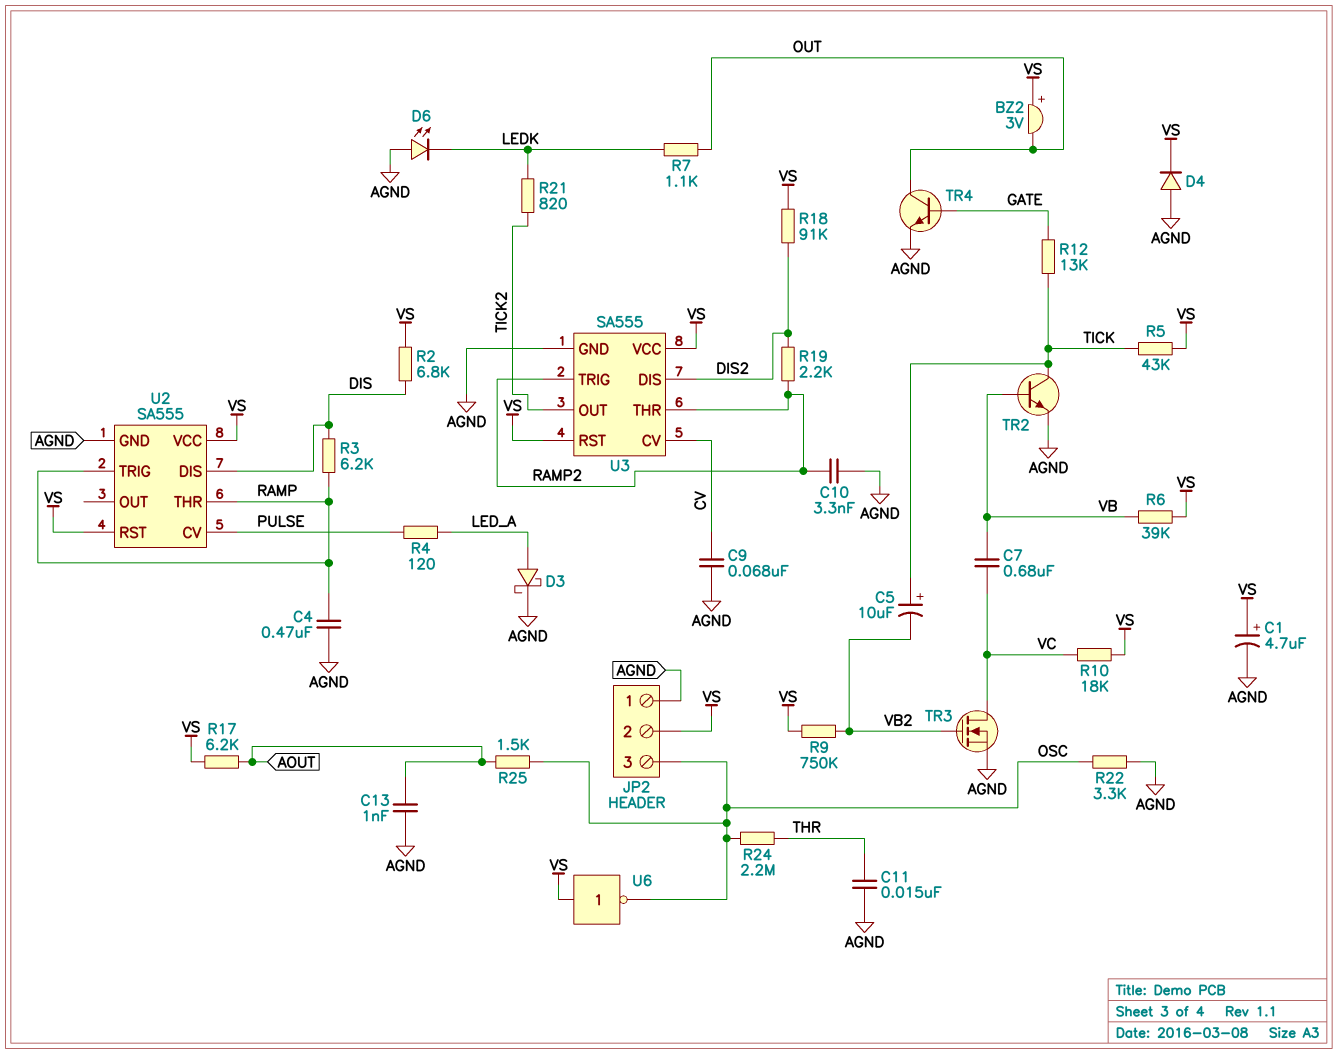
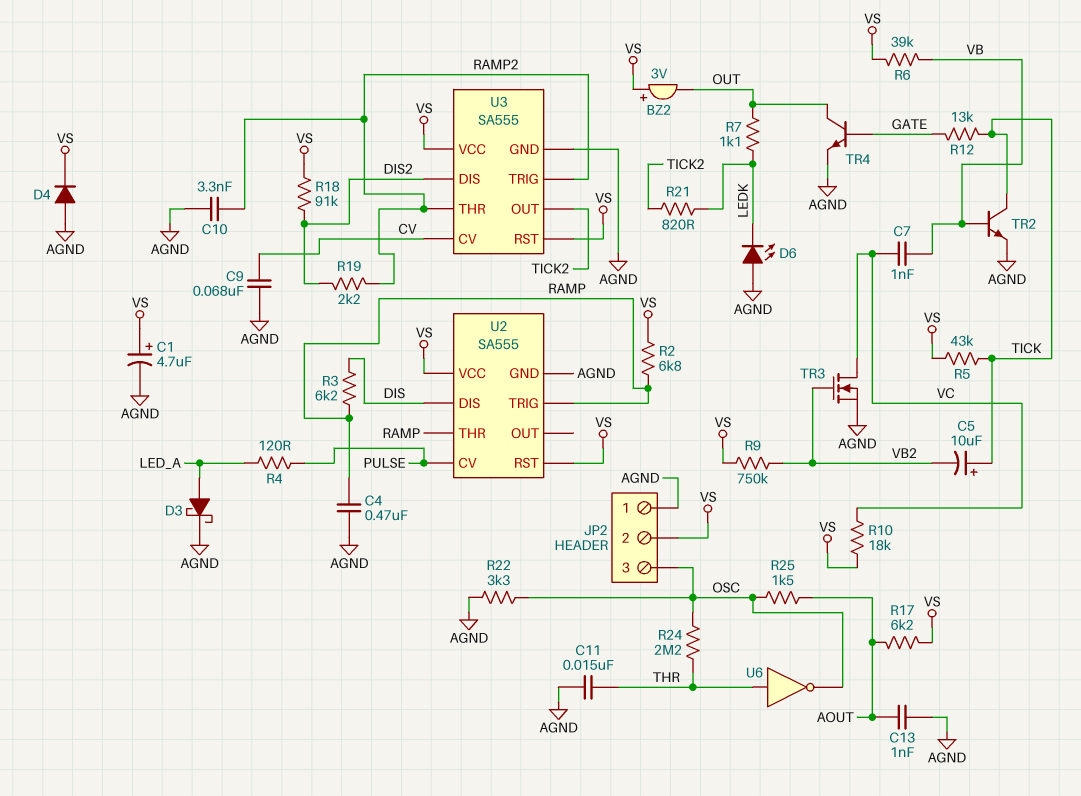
C7: 680nF (VB, VC) -> 1nF (VB, VC)
R2: 6.8k (DIS, VS) -> 6.8k (RAMP, VS)
U6: NOT (in VS, out OSC) -> NOT (in THR, out OSC)

